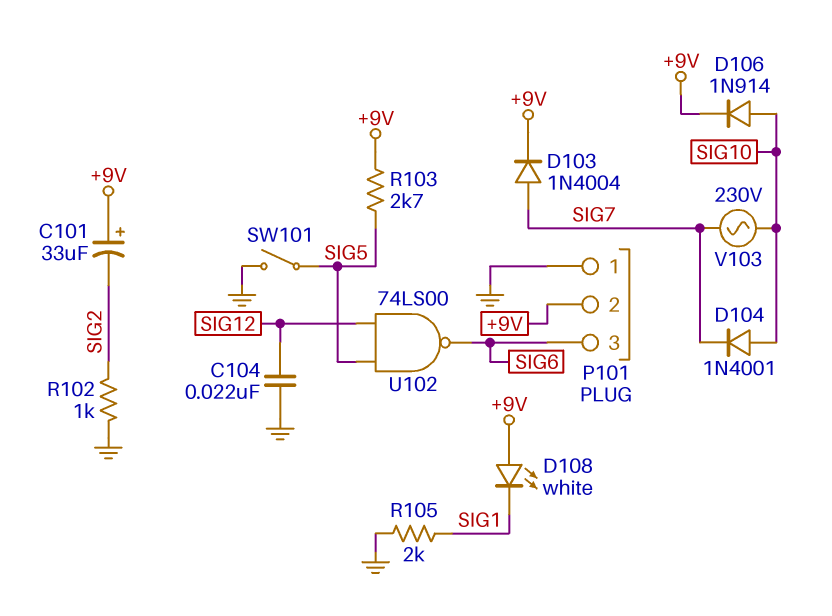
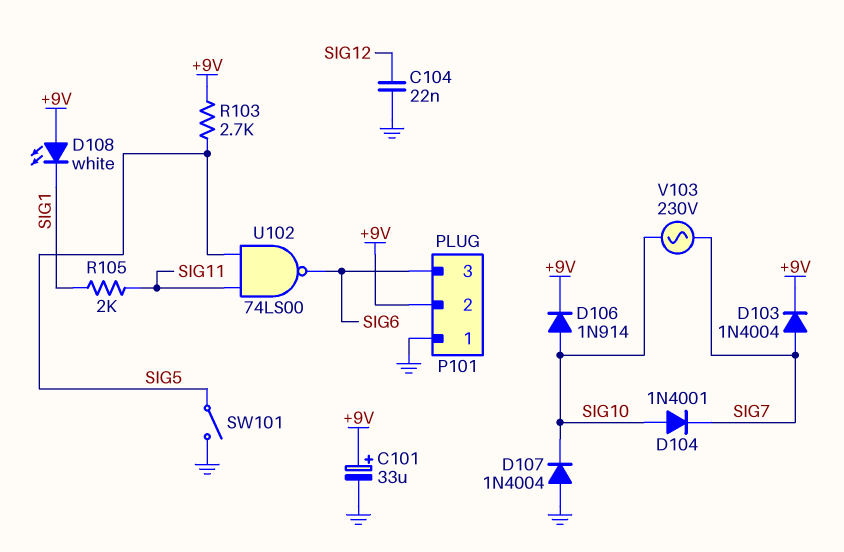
C101: 33uF (plus +9V, minus SIG2) -> 33uF (plus +9V, minus GND)
D107: none -> diode 1N4004 (A GND, K SIG10)
R102: 1k (GND, SIG2) -> none
R105: 2k (GND, SIG1) -> 2k (SIG1, SIG11)
U102: NAND 74LS00 (in SIG5, in SIG12, out SIG6) -> NAND 74LS00 (in SIG5, in SIG11, out SIG6)

